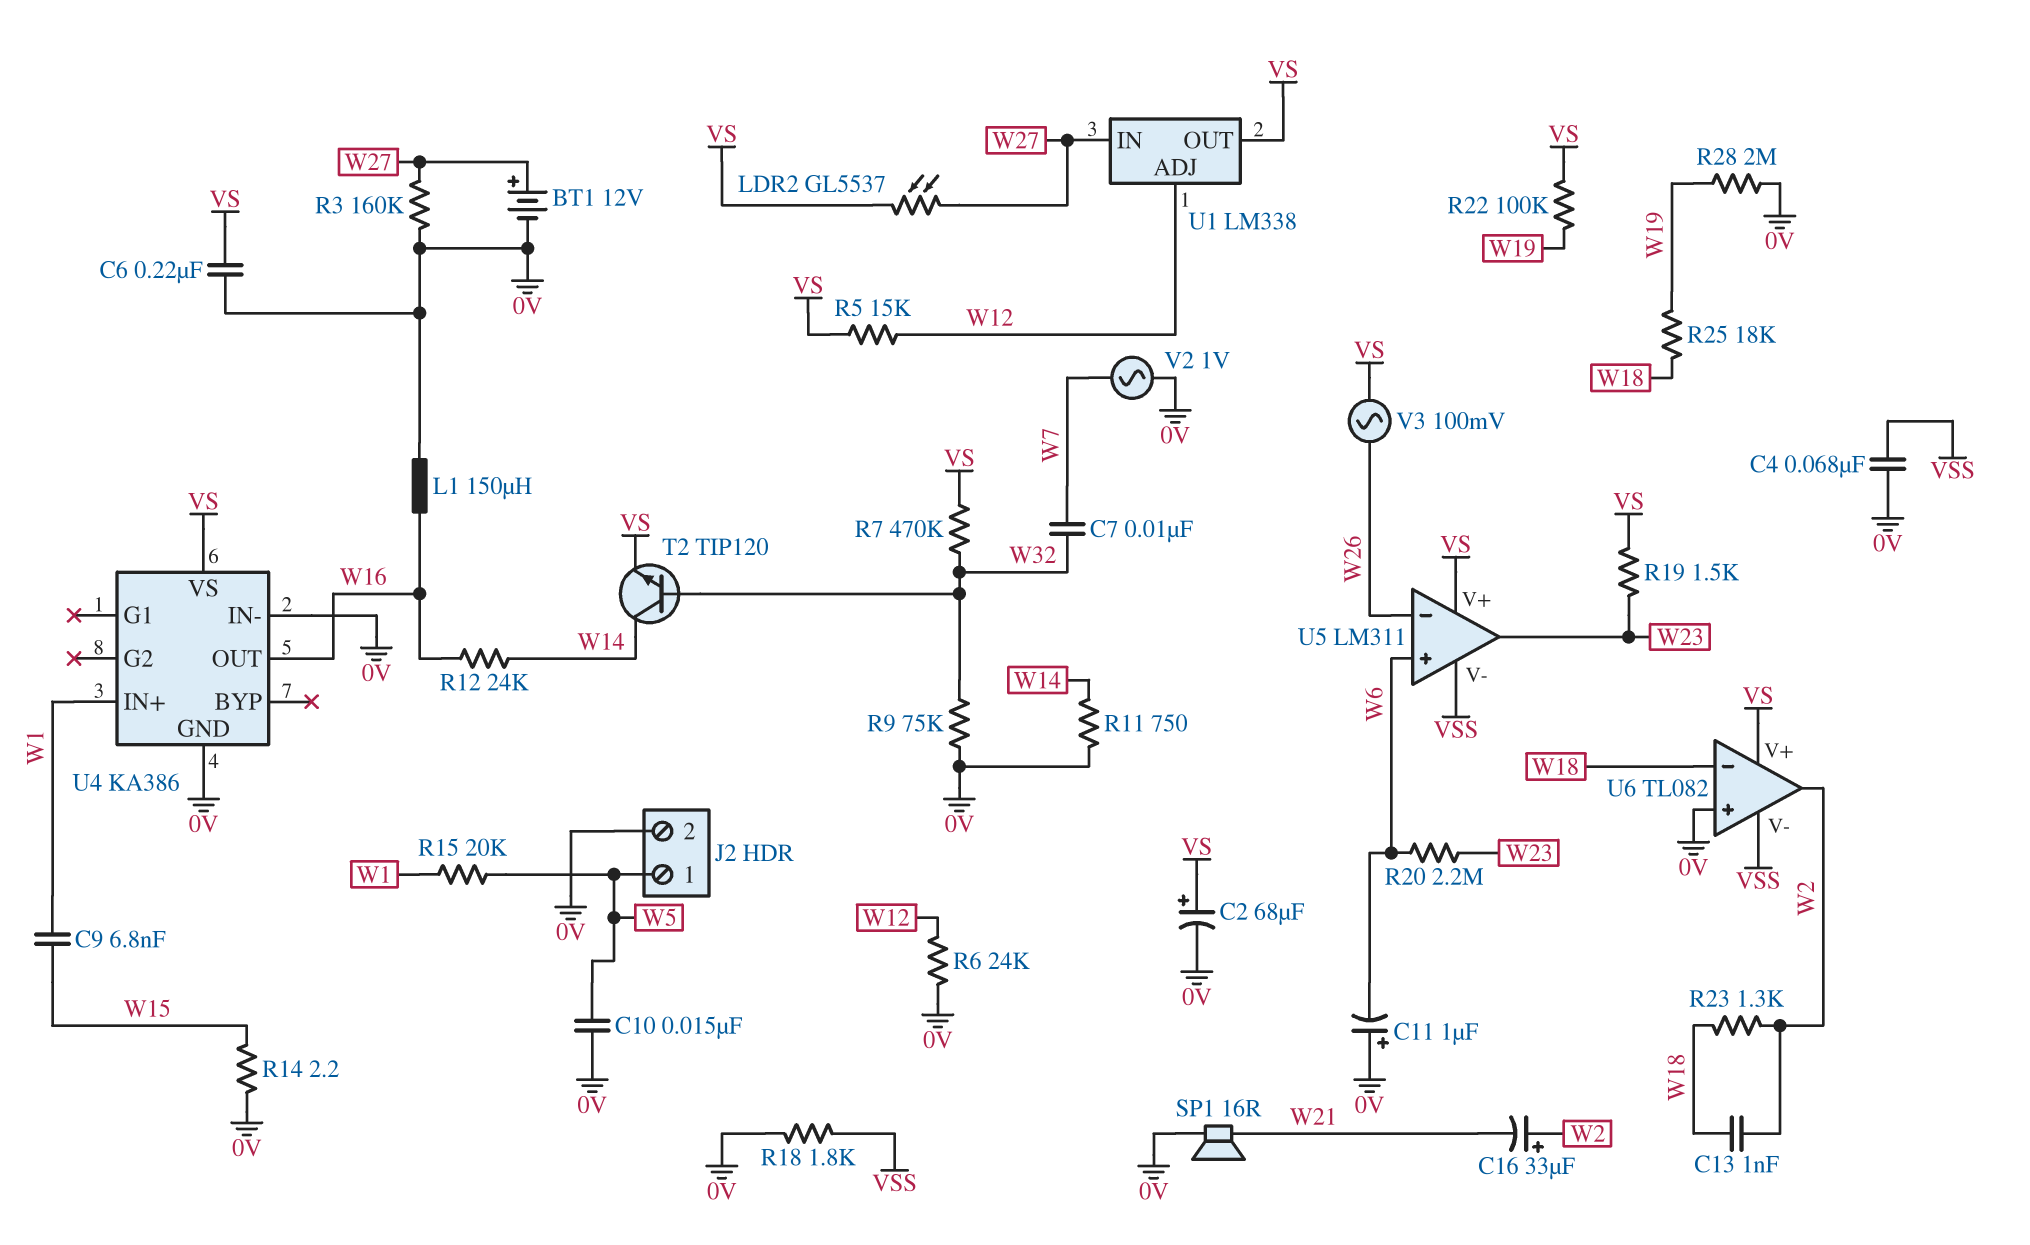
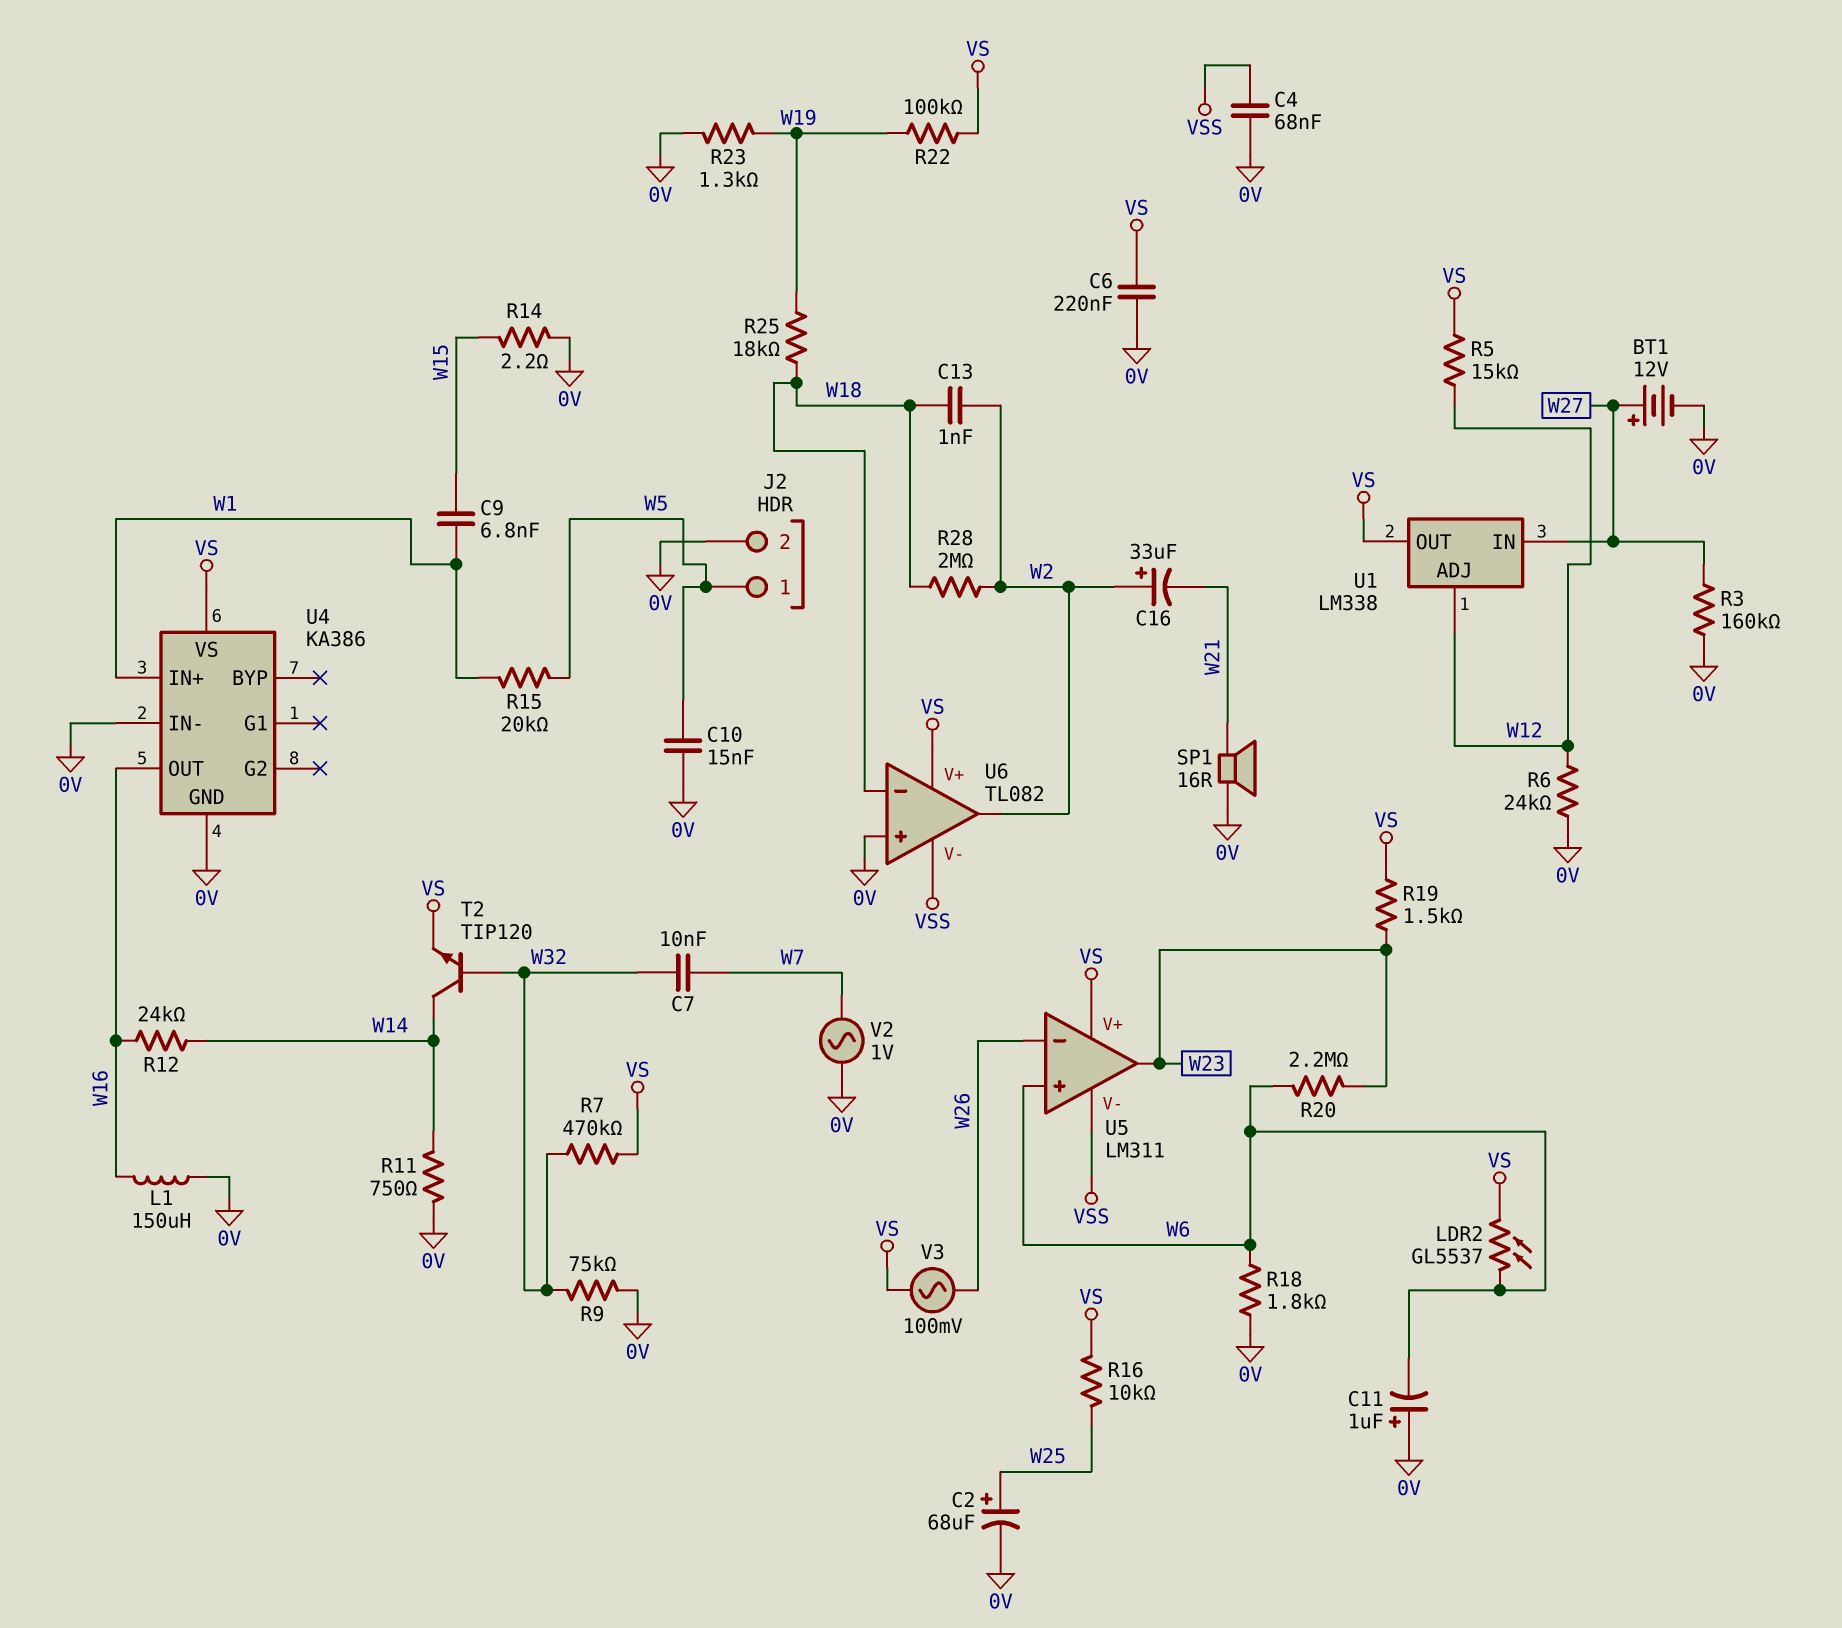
C2: 68uF (plus VS, minus 0V) -> 68uF (plus W25, minus 0V)
LDR2: GL5537 (VS, W27) -> GL5537 (VS, W6)
R16: none -> 10k (VS, W25)
R18: 1.8k (0V, VSS) -> 1.8k (0V, W6)
R23: 1.3k (W2, W18) -> 1.3k (0V, W19)
R28: 2M (0V, W19) -> 2M (W2, W18)

